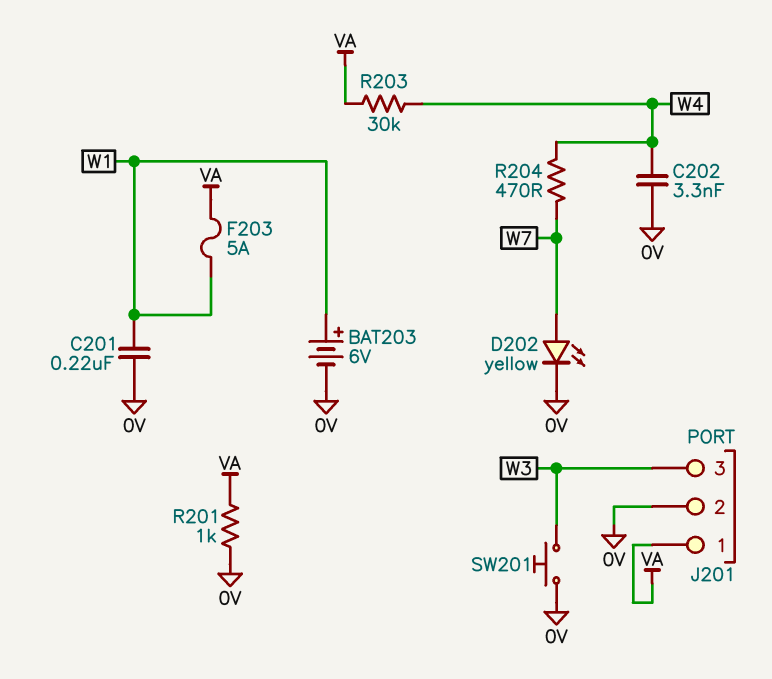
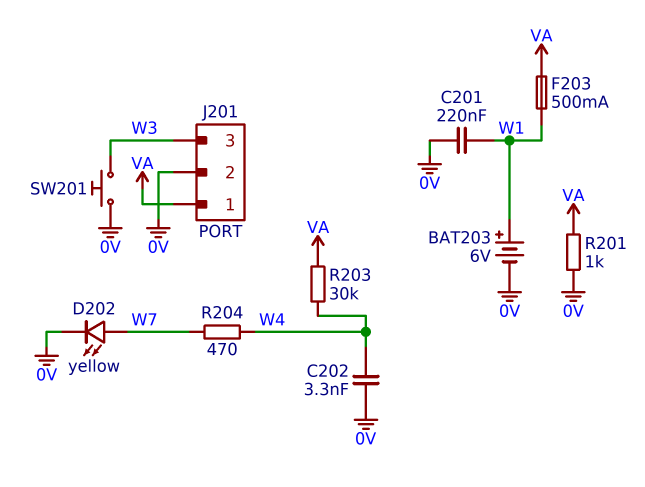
F203: 5A (VA, W1) -> 500mA (VA, W1)

